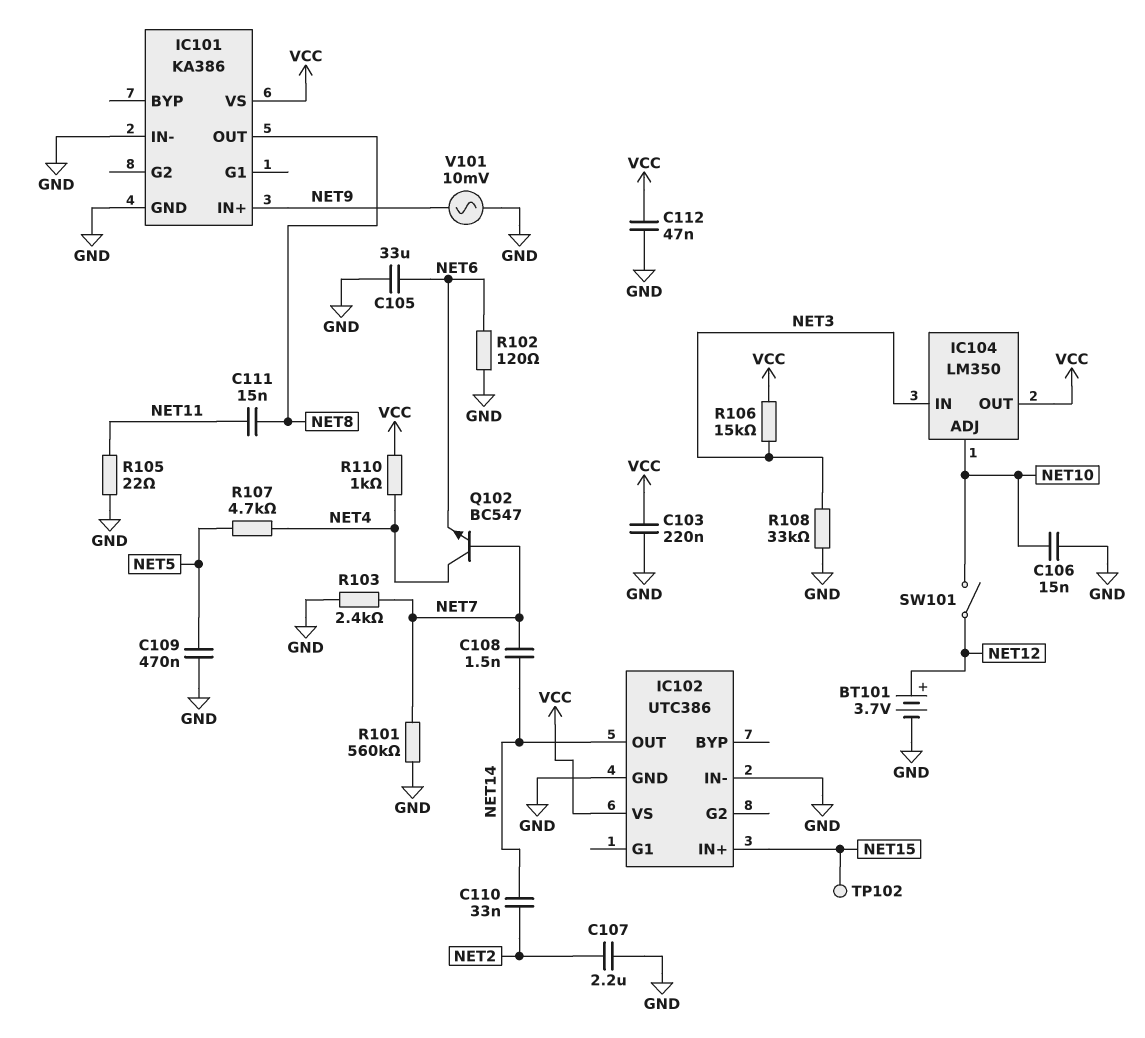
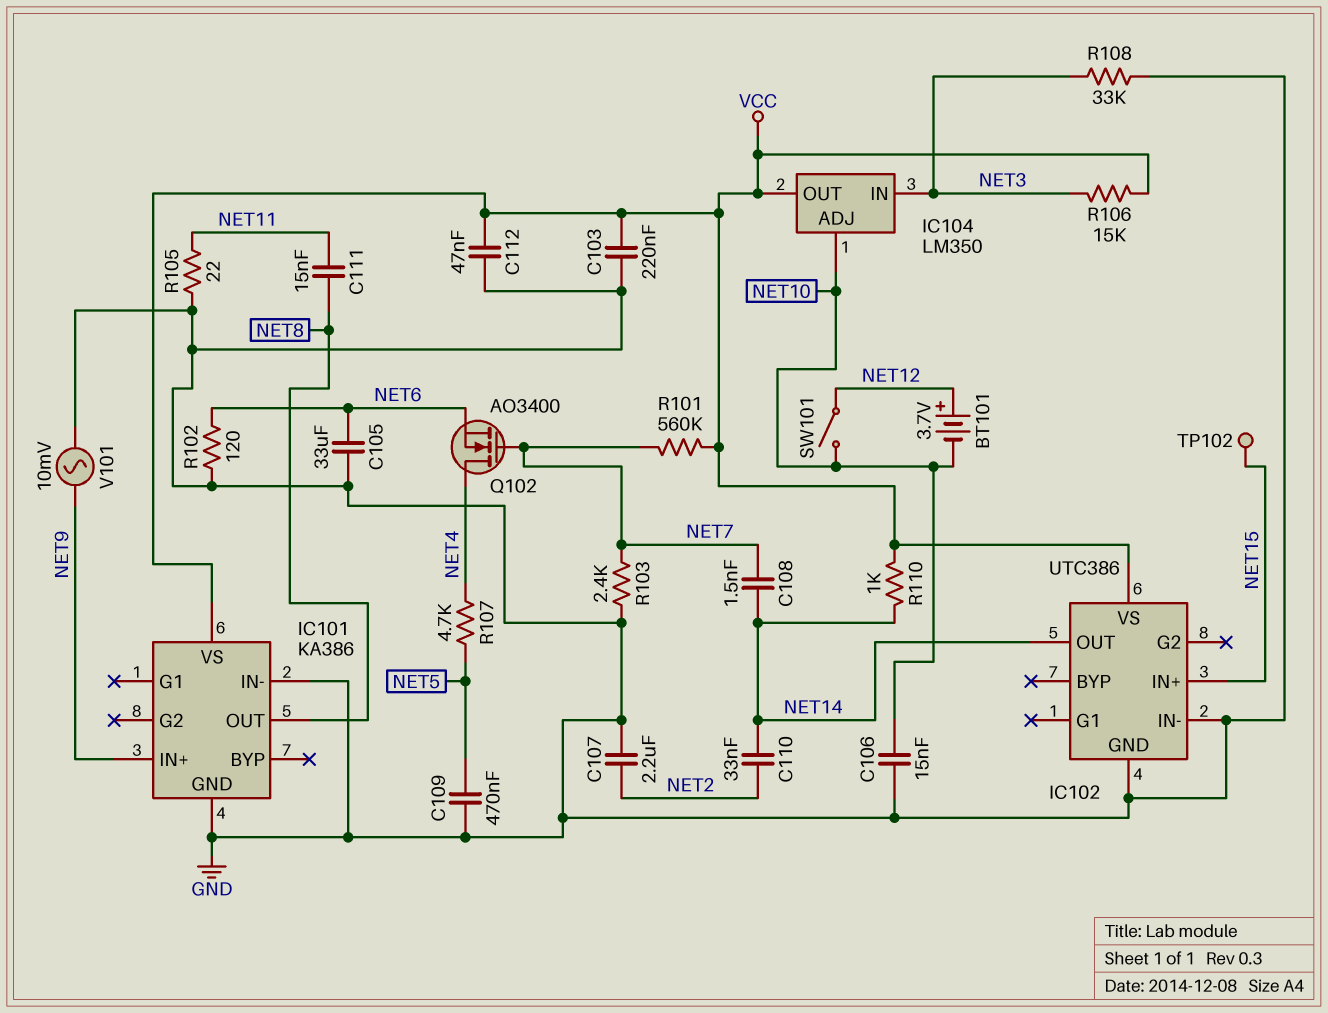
BT101: 3.7V (plus NET12, minus GND) -> 3.7V (plus NET12, minus NET10)
Q102: NPN BC547 (B NET7, C NET4, E NET6) -> NMOS AO3400 (G NET7, D NET4, S NET6)
R101: 560k (GND, NET7) -> 560k (NET7, VCC)
R110: 1k (NET4, VCC) -> 1k (NET14, VCC)

